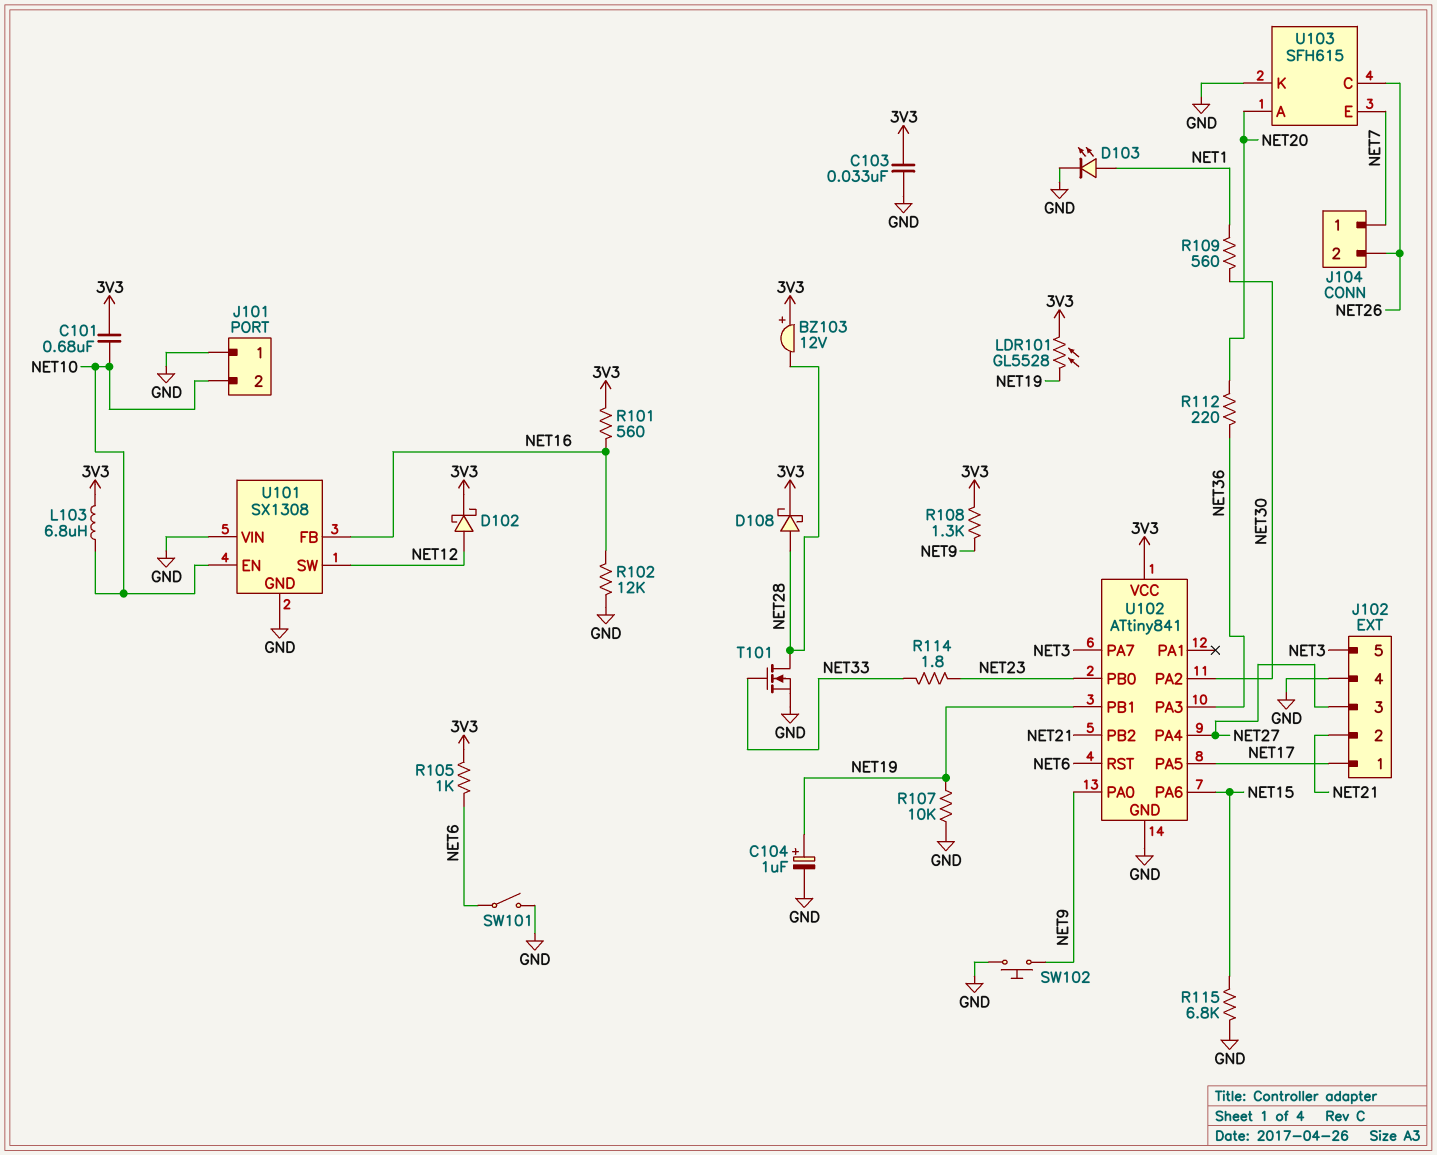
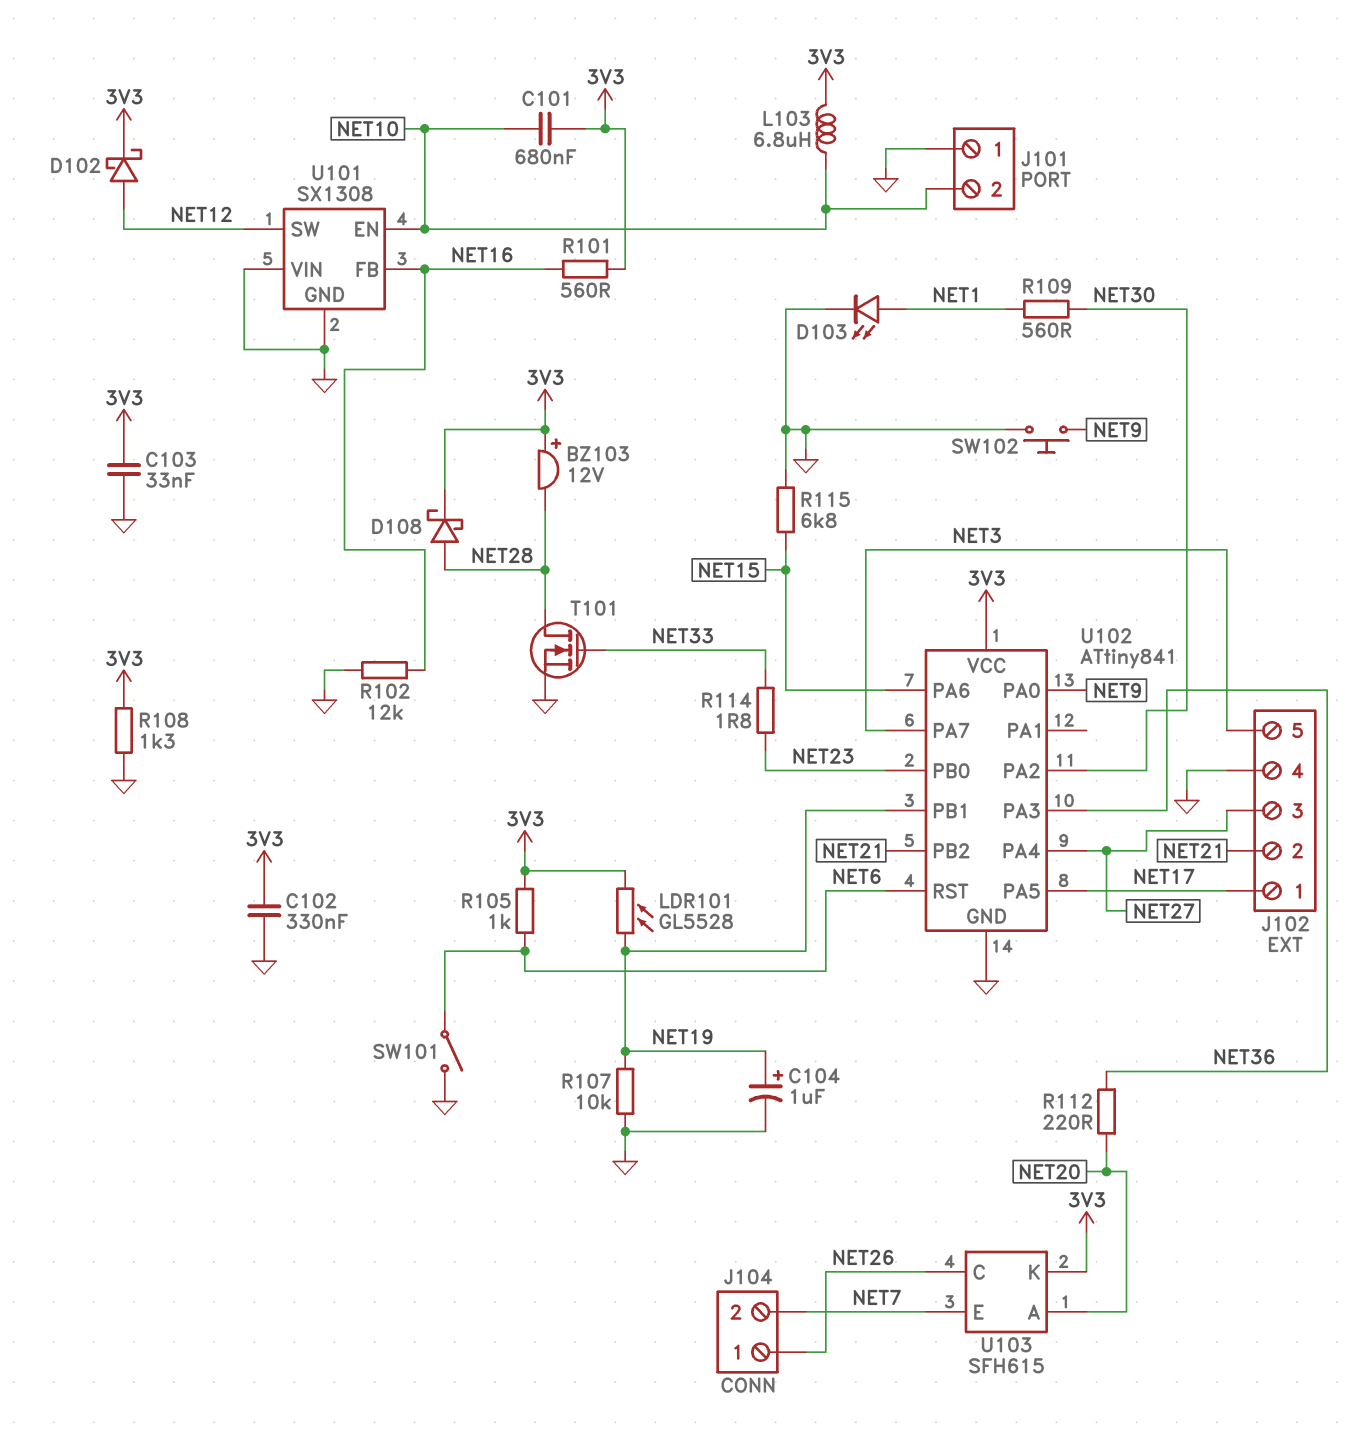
C102: none -> 330nF (3V3, GND)
J104 pin 1: NET7 -> NET26
J104 pin 2: NET26 -> NET7
R108: 1.3k (3V3, NET9) -> 1.3k (3V3, GND)
U103 pin K: GND -> 3V3

